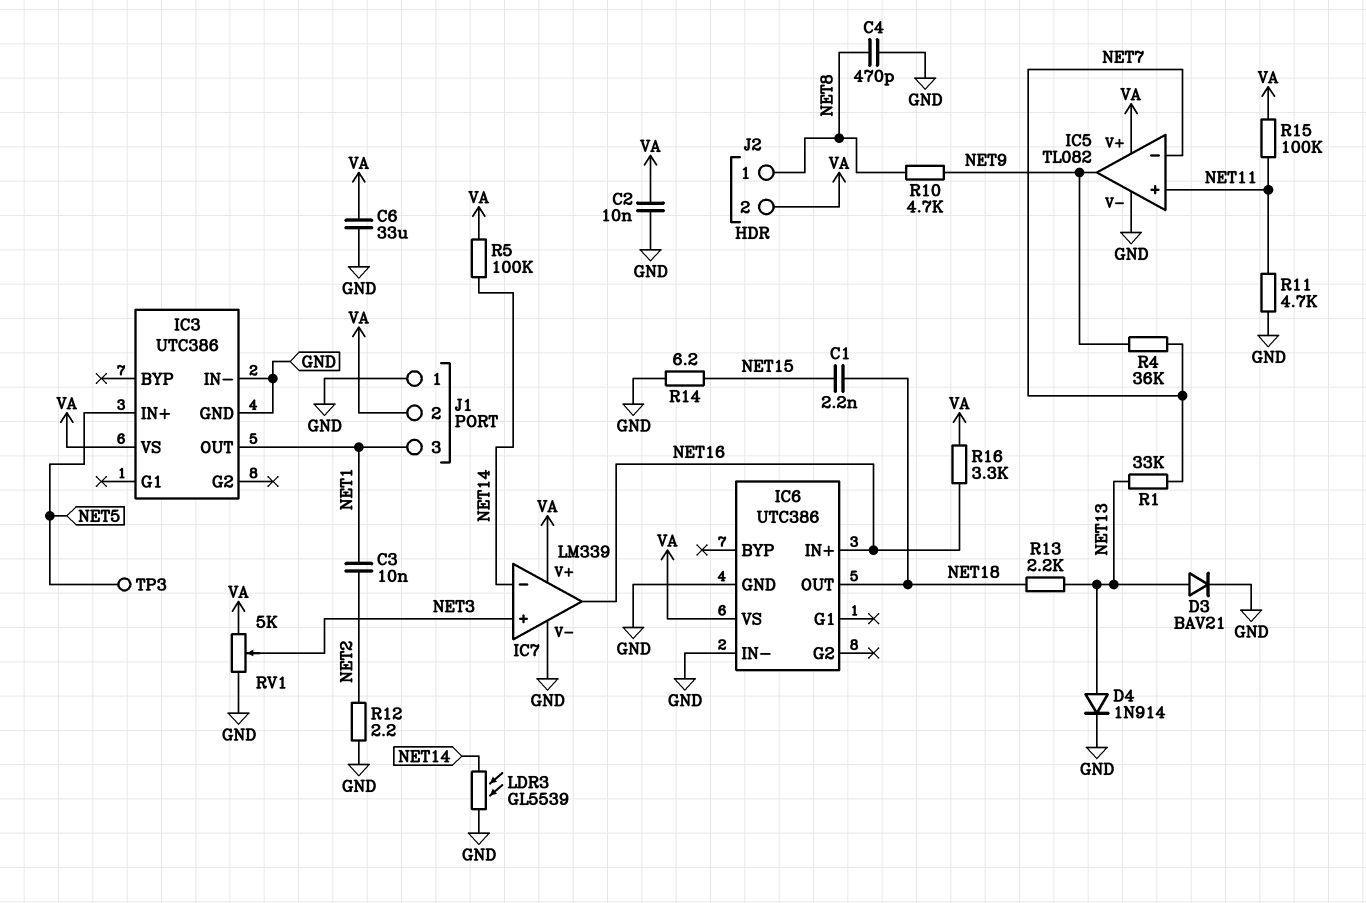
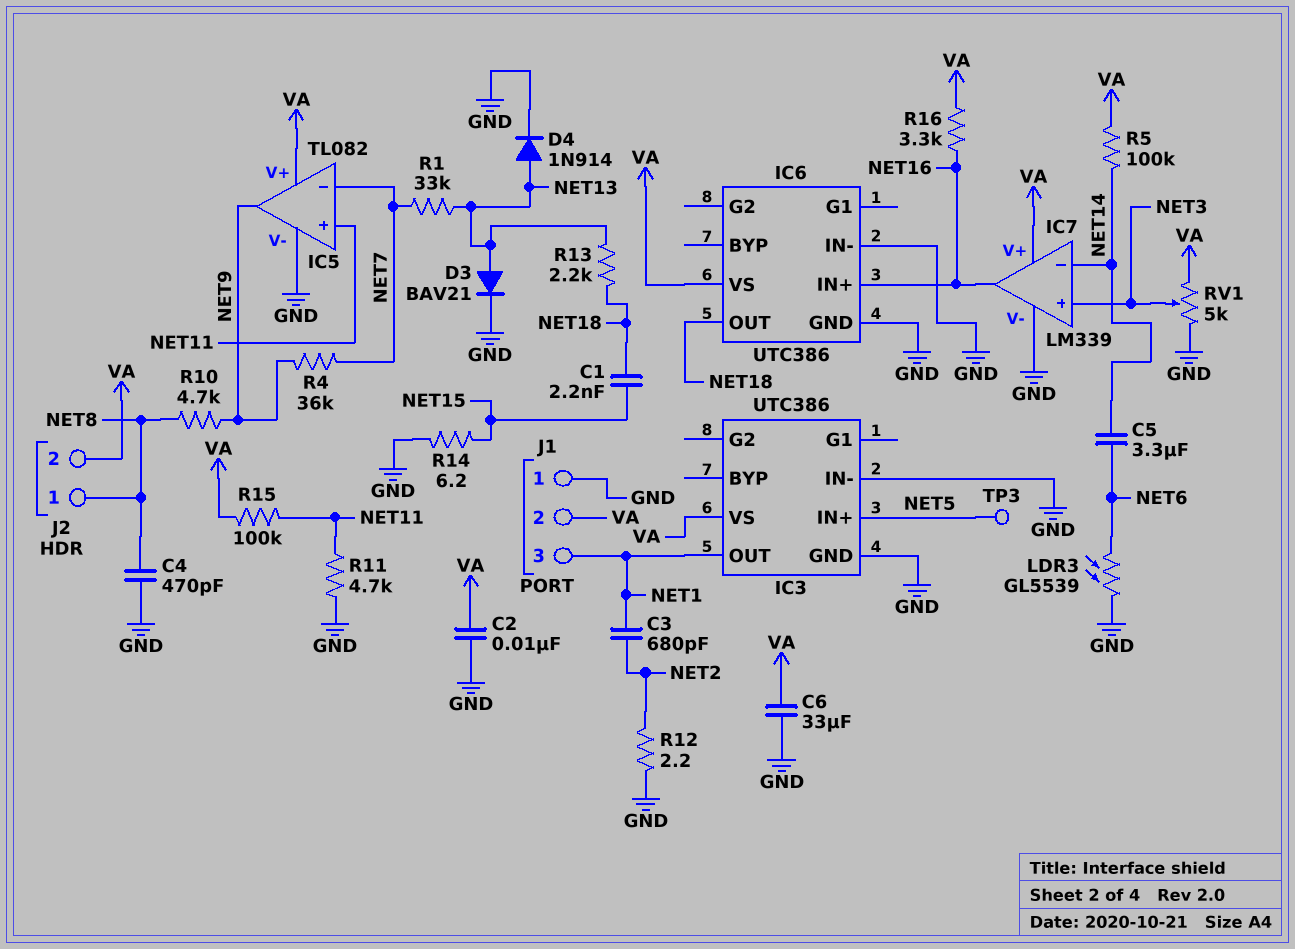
C3: 10nF (NET1, NET2) -> 680pF (NET1, NET2)
C5: none -> 3.3uF (NET6, NET14)
LDR3: GL5539 (GND, NET14) -> GL5539 (GND, NET6)

